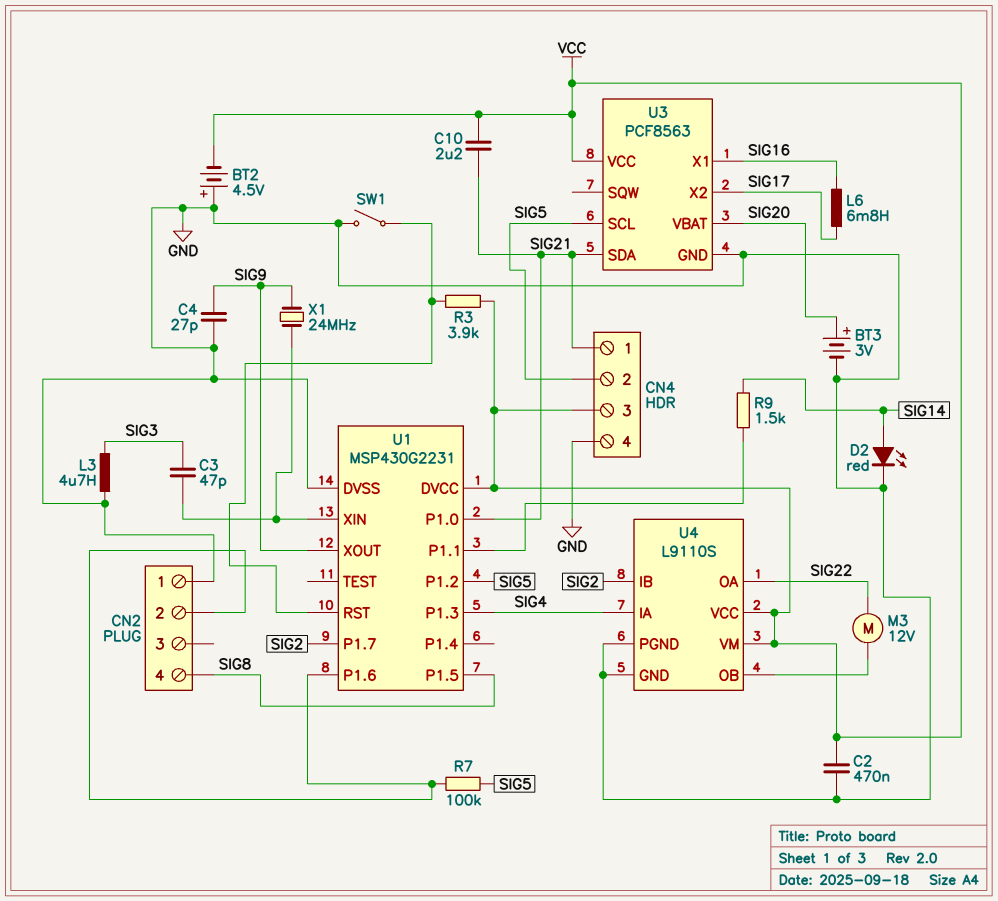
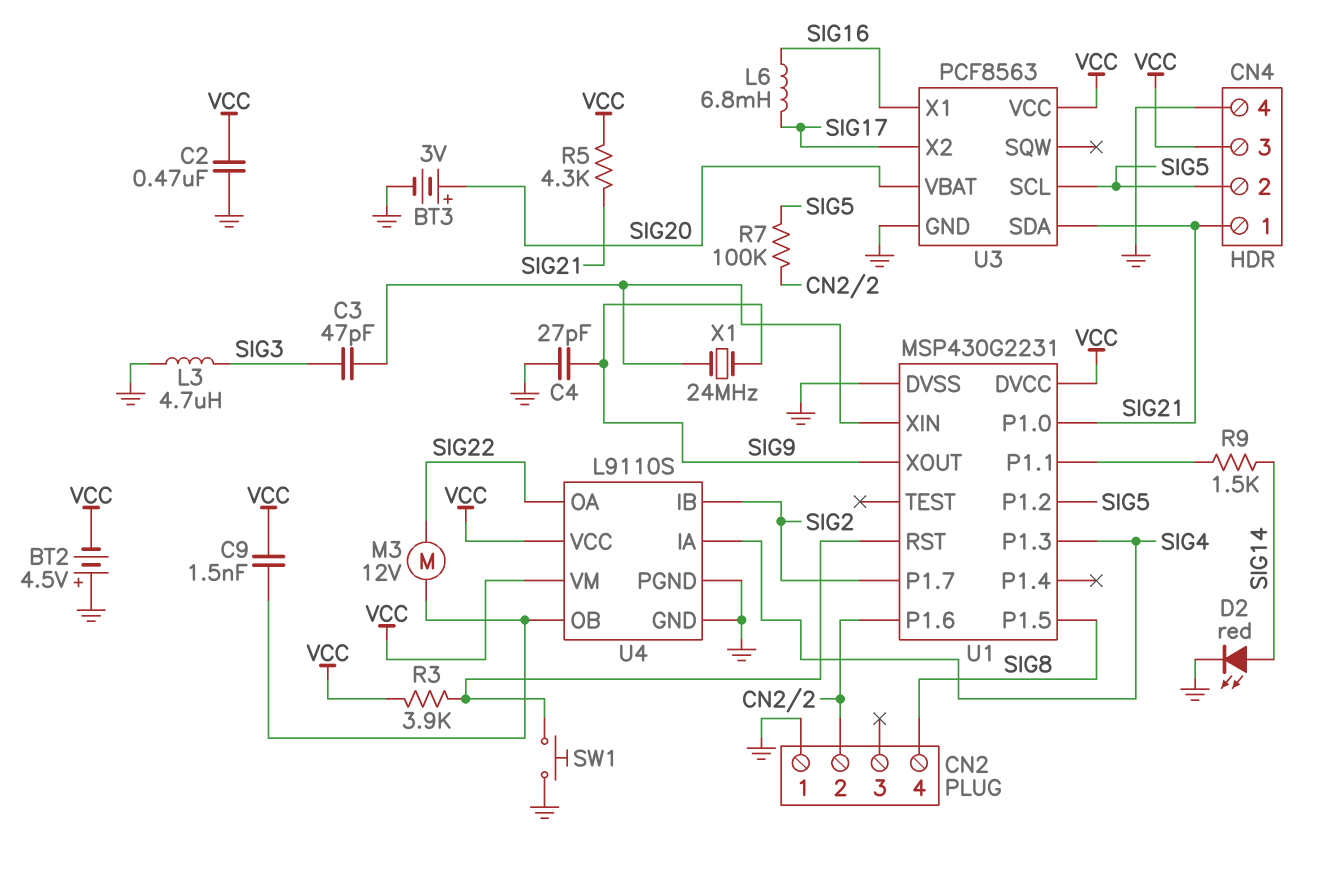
C9: none -> 1.5nF (U4/OB, VCC)
C10: 2.2uF (SIG21, VCC) -> none
R5: none -> 4.3k (SIG21, VCC)
SW1: switch (GND, U1/RST) -> button (GND, U1/RST)

